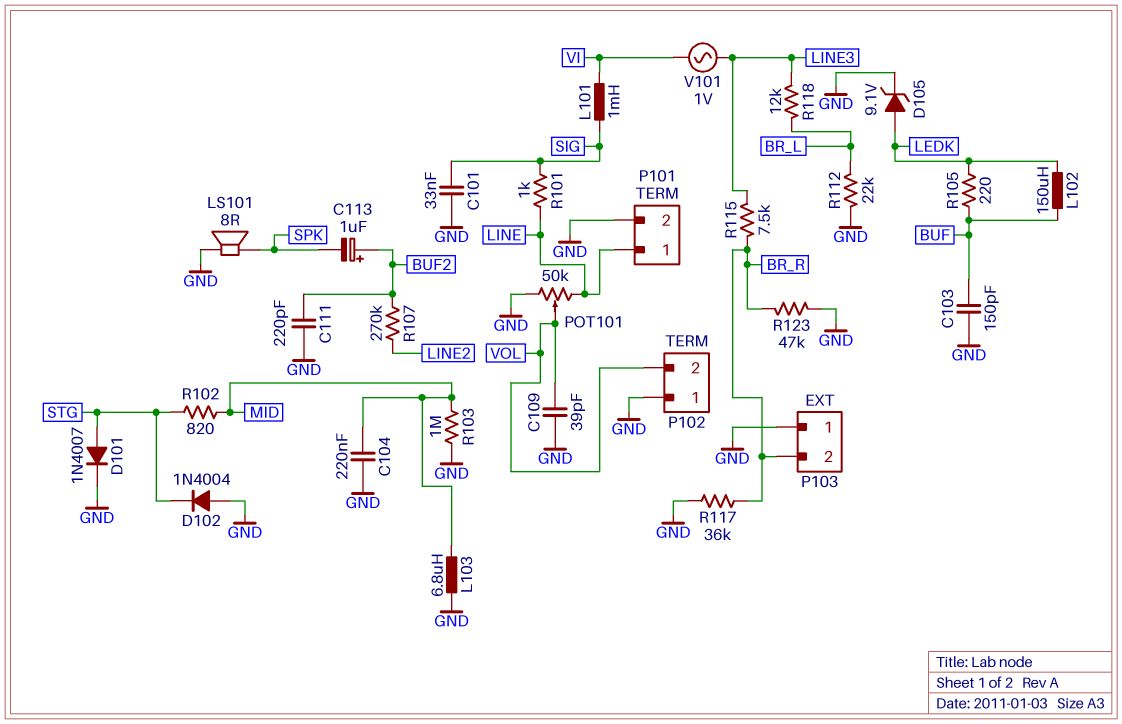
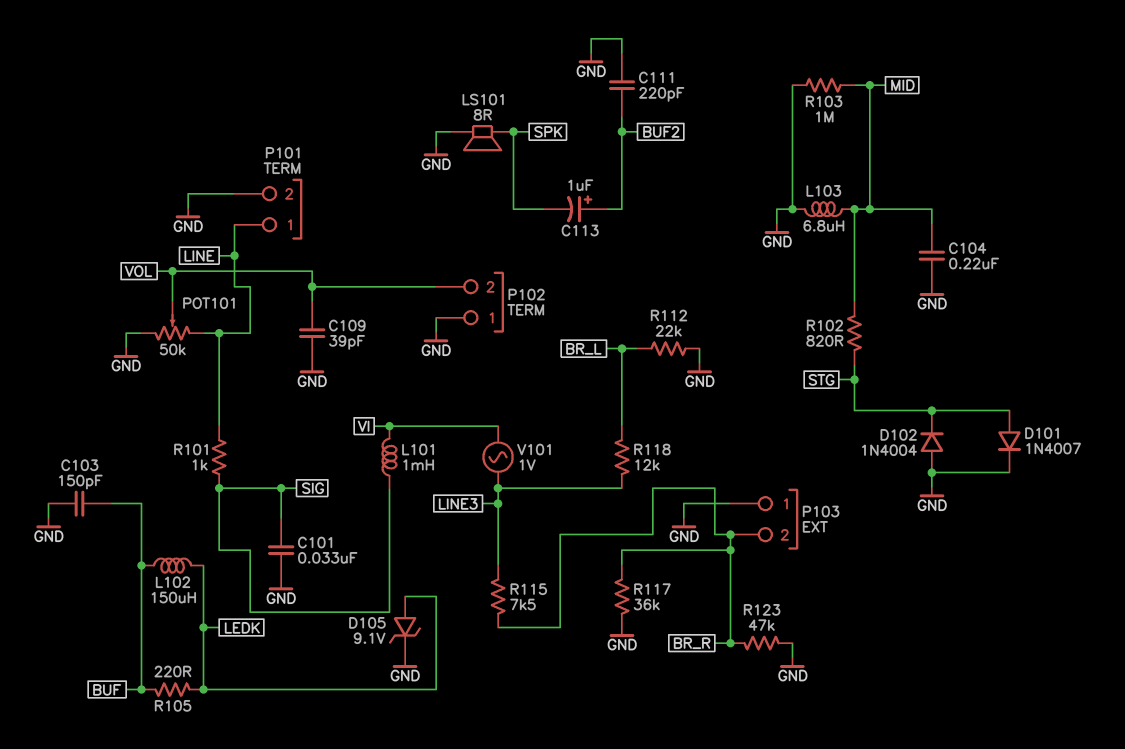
R107: 270k (BUF2, LINE2) -> none

